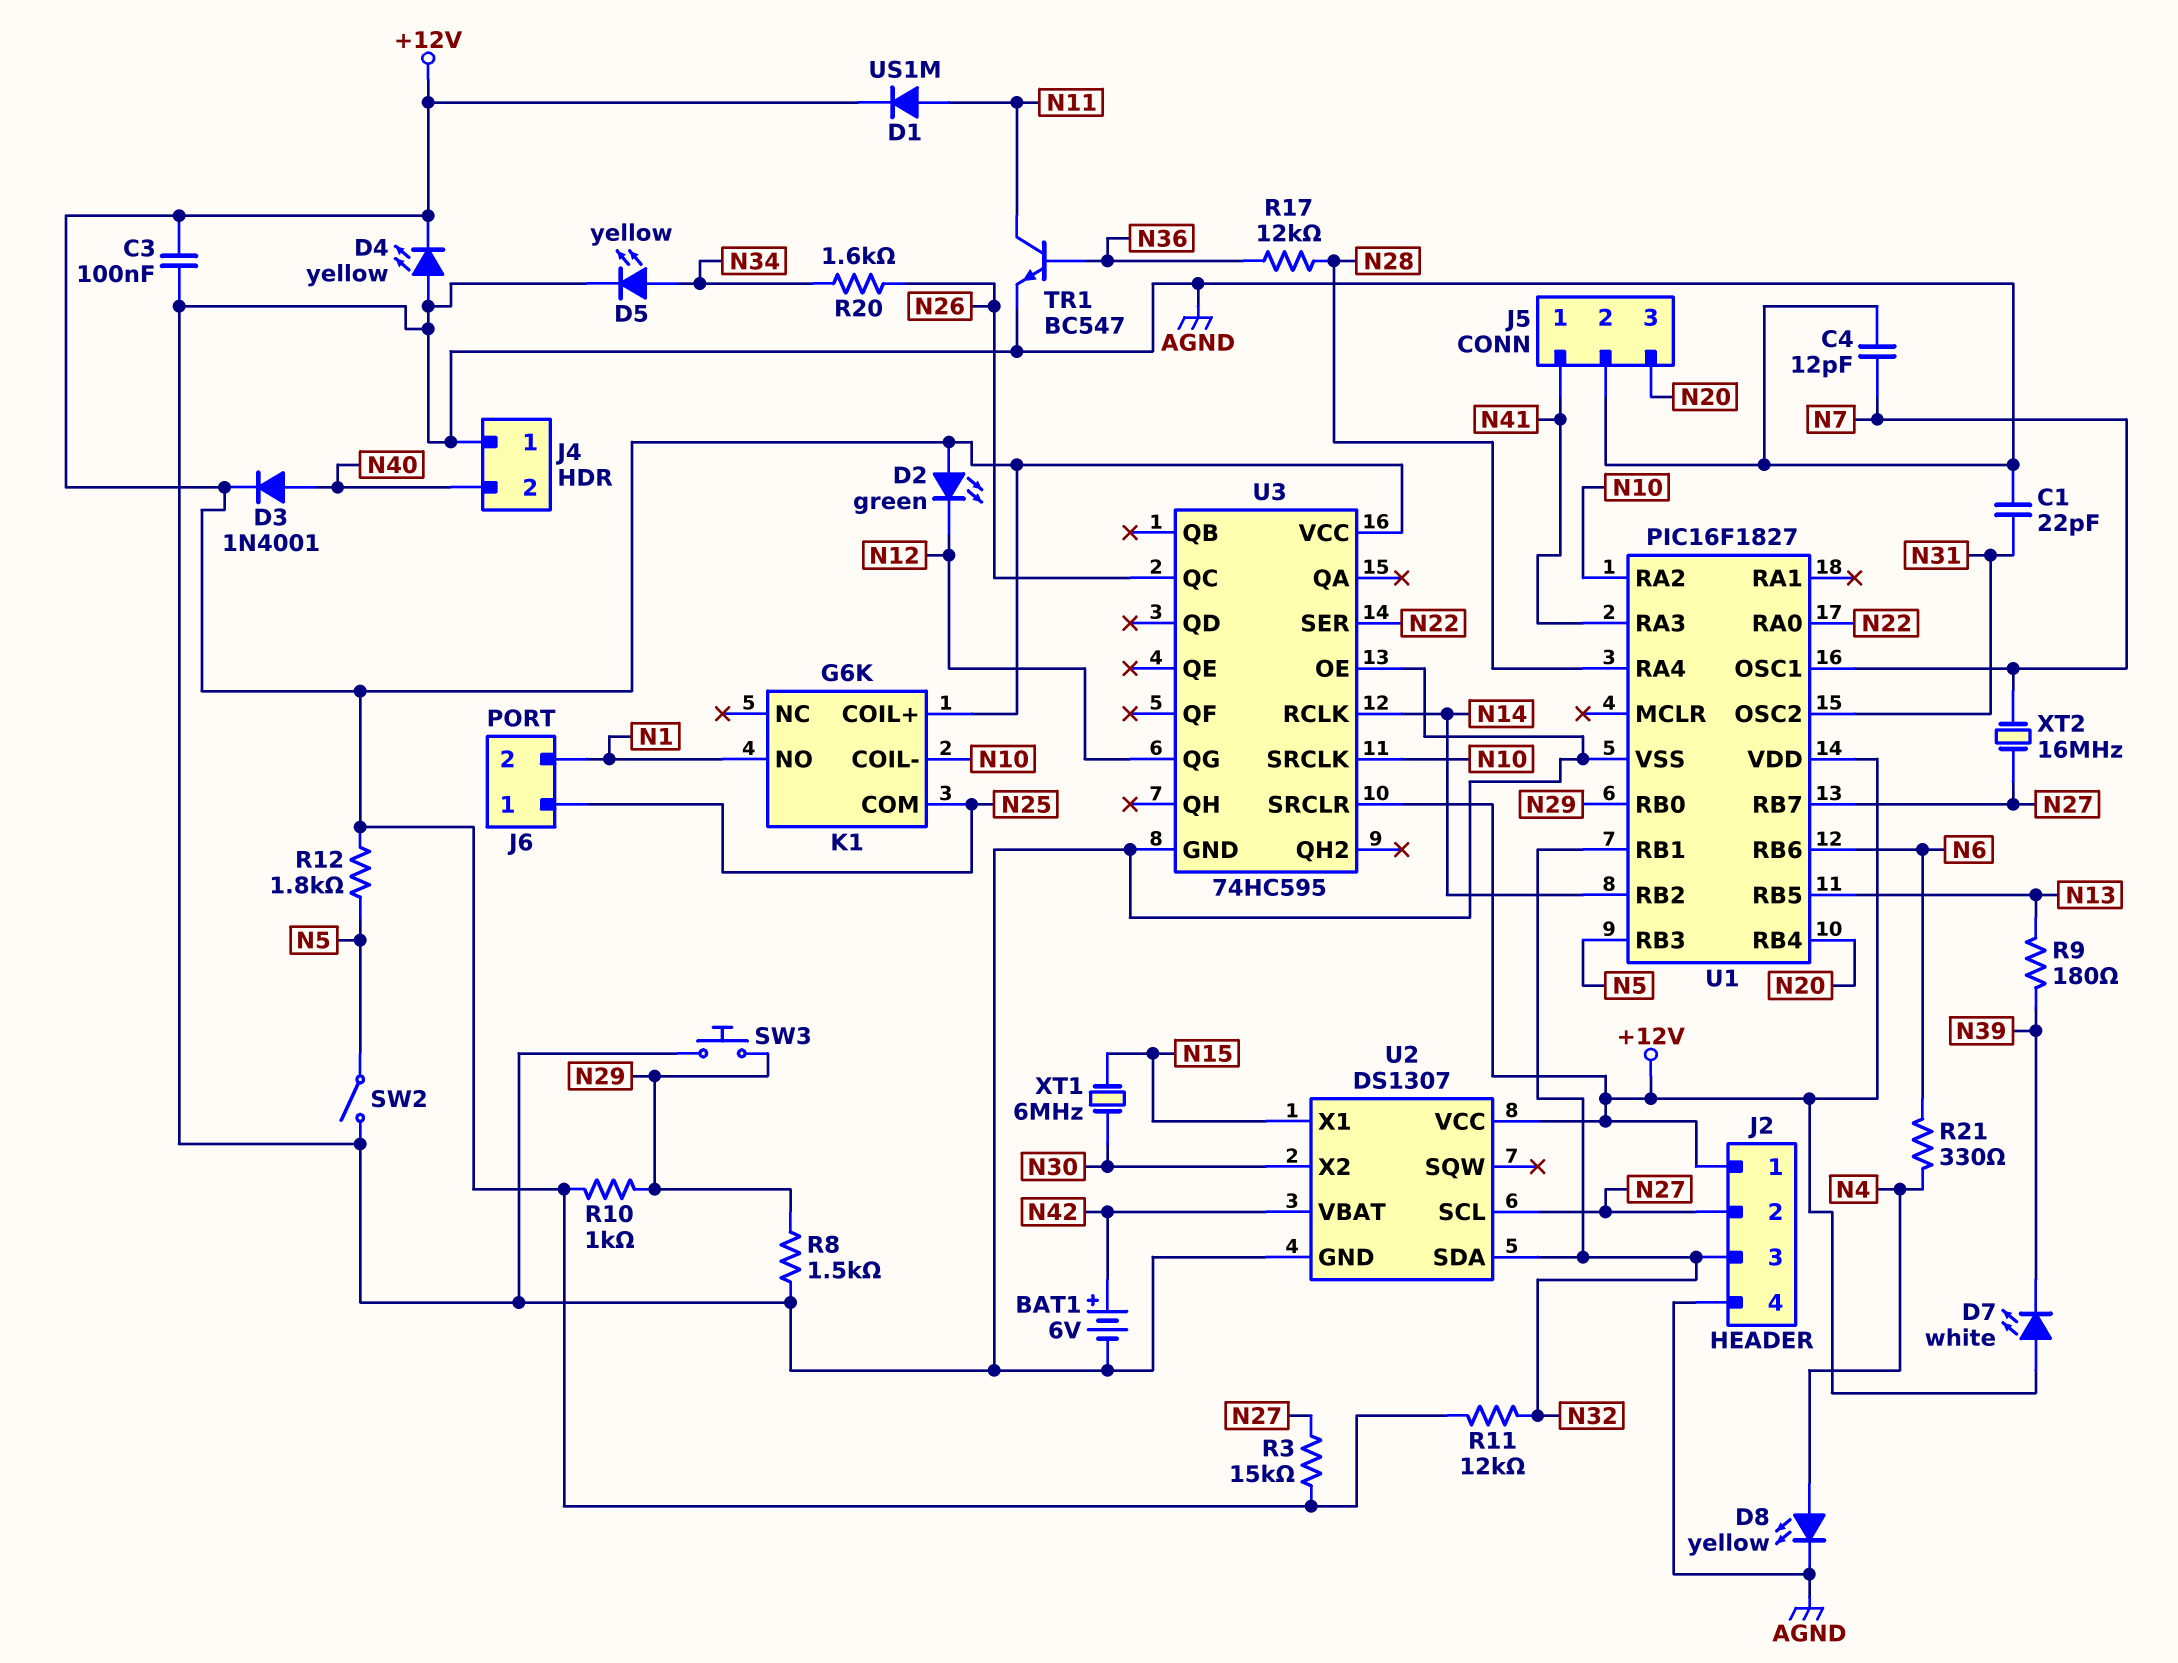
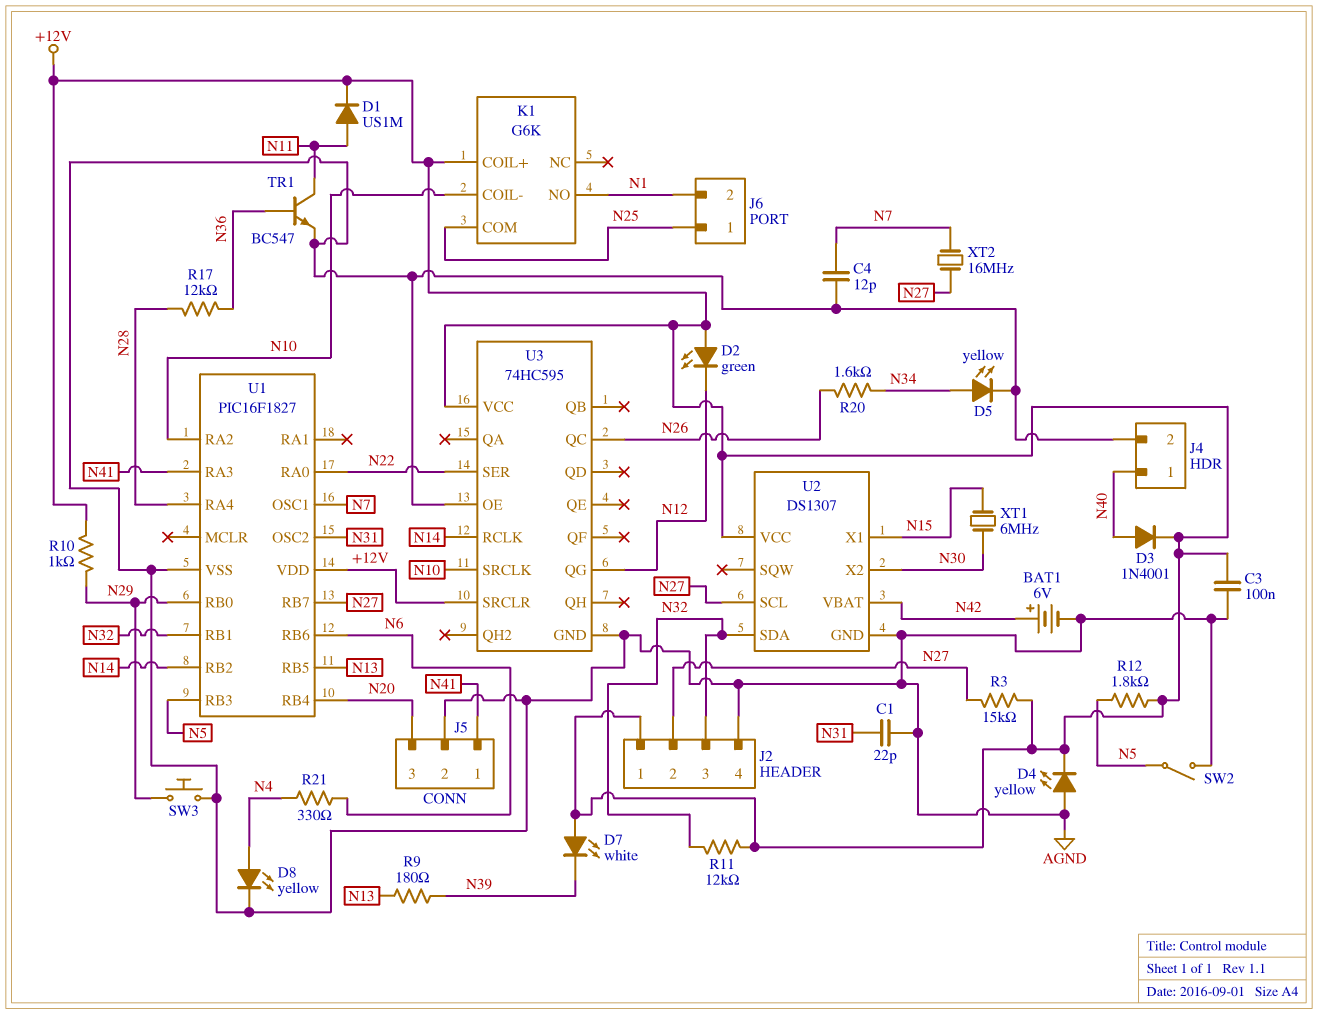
J4 pin 1: AGND -> N40
J4 pin 2: N40 -> AGND
R8: 1.5k (AGND, N29) -> none

